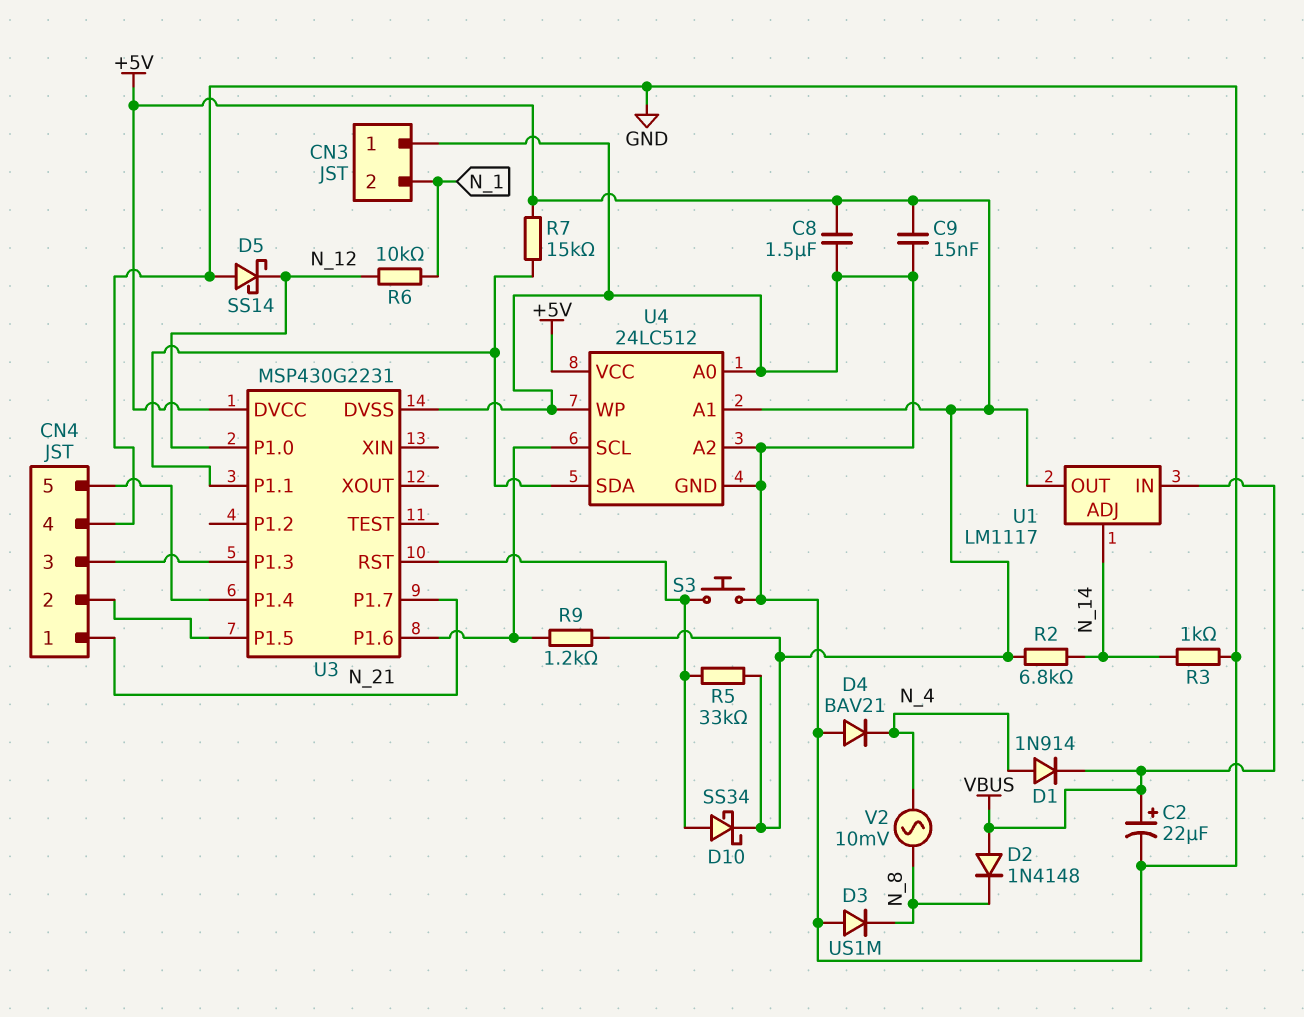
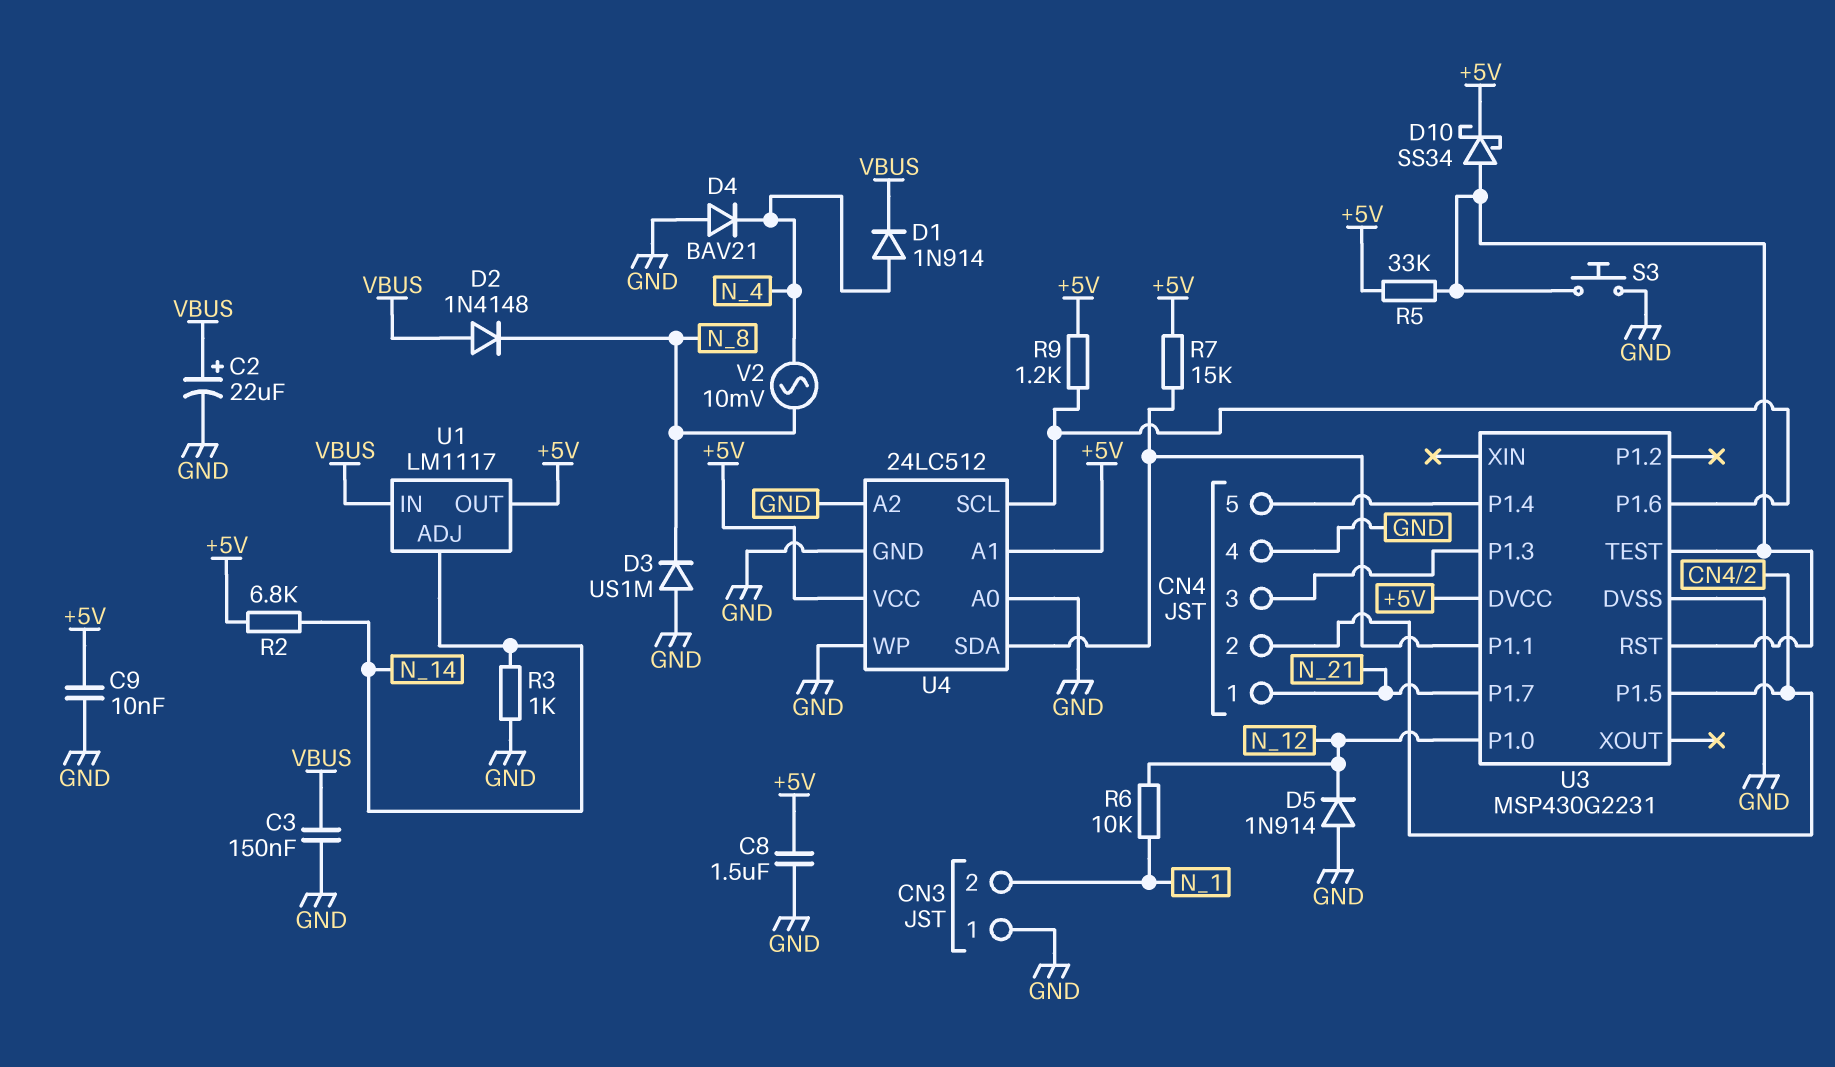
C3: none -> 150nF (GND, VBUS)
C9: 15nF (+5V, GND) -> 10nF (+5V, GND)
D5: schottky SS14 (A GND, K N_12) -> diode 1N914 (A GND, K N_12)
U3 pin TEST: none -> U3/RST

